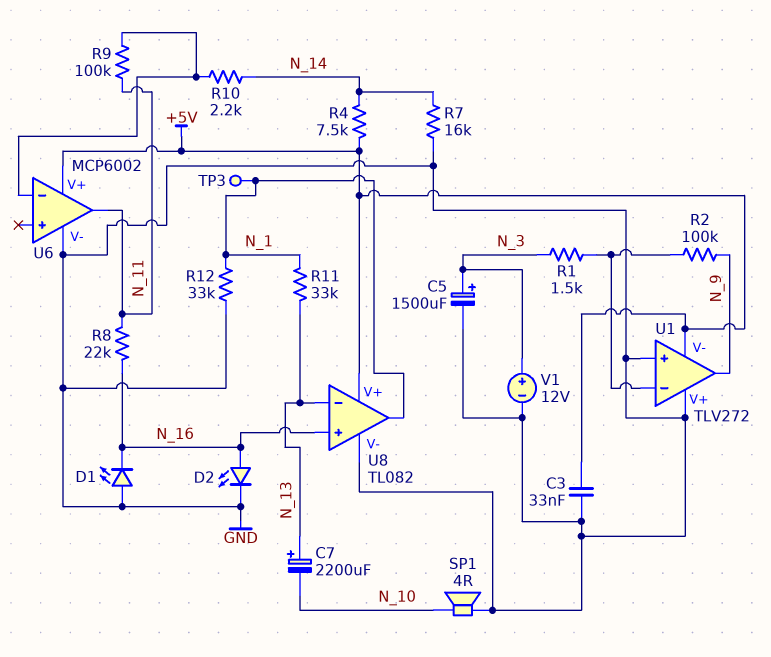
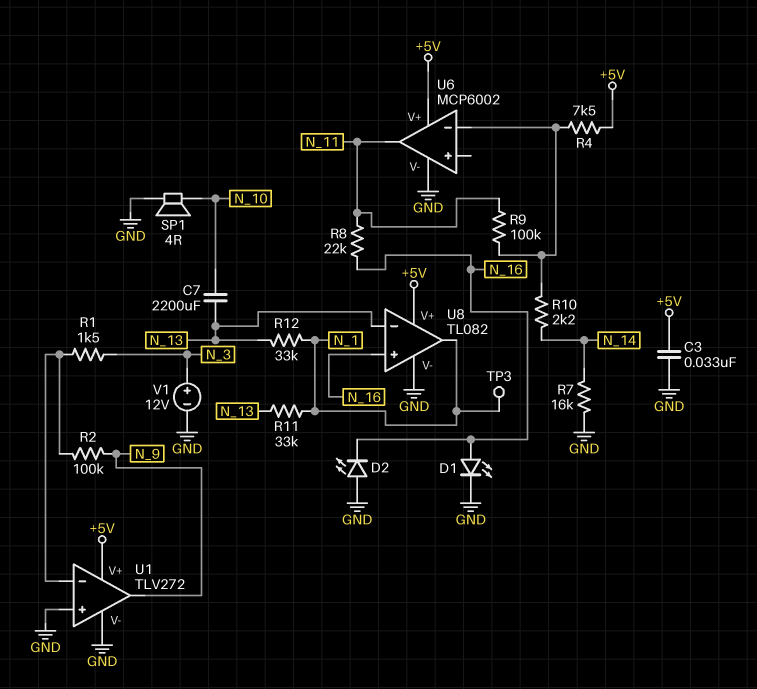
C5: 1500uF (plus N_3, minus GND) -> none
C7: 2200uF (plus N_13, minus N_10) -> 2200uF (N_10, N_13)
D1: LED (A GND, K N_16) -> LED (A N_16, K GND)
D2: LED (A N_16, K GND) -> LED (A GND, K N_16)
R4: 7.5k (+5V, N_14) -> 7.5k (+5V, U6/in-)
R12: 33k (GND, N_1) -> 33k (N_1, N_13)
U1 pin V+: GND -> +5V
U1 pin V-: +5V -> GND

